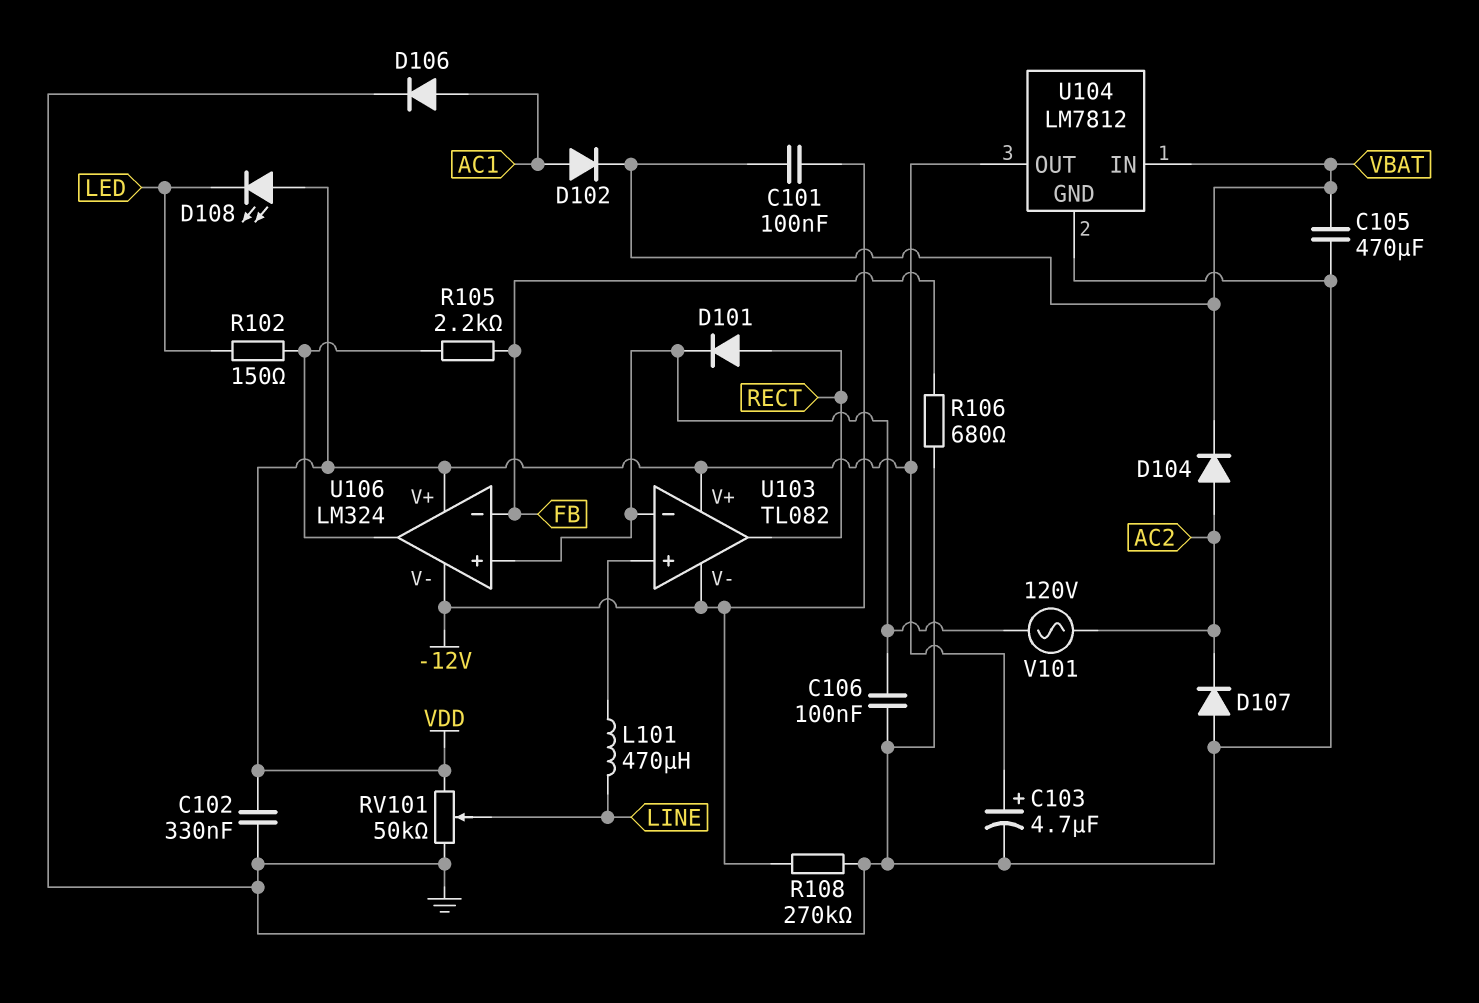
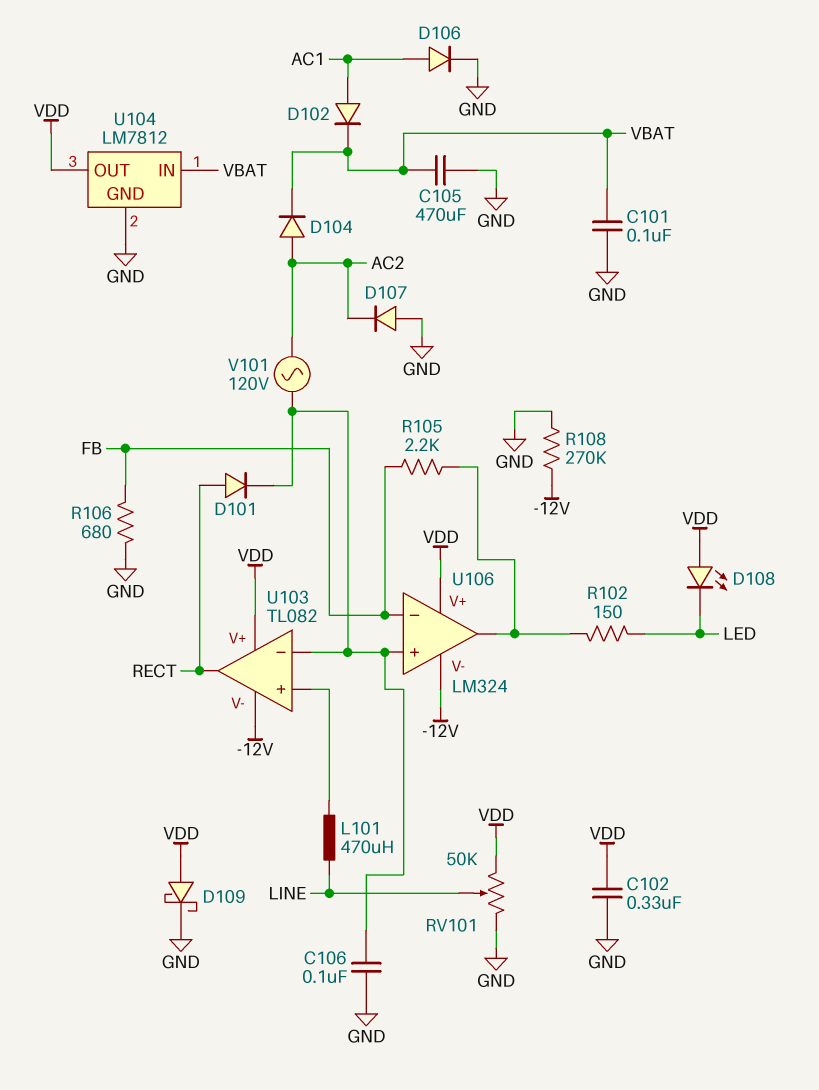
C101: 100nF (-12V, VBAT) -> 100nF (GND, VBAT)
C103: 4.7uF (plus VDD, minus GND) -> none
D109: none -> schottky (A VDD, K GND)

